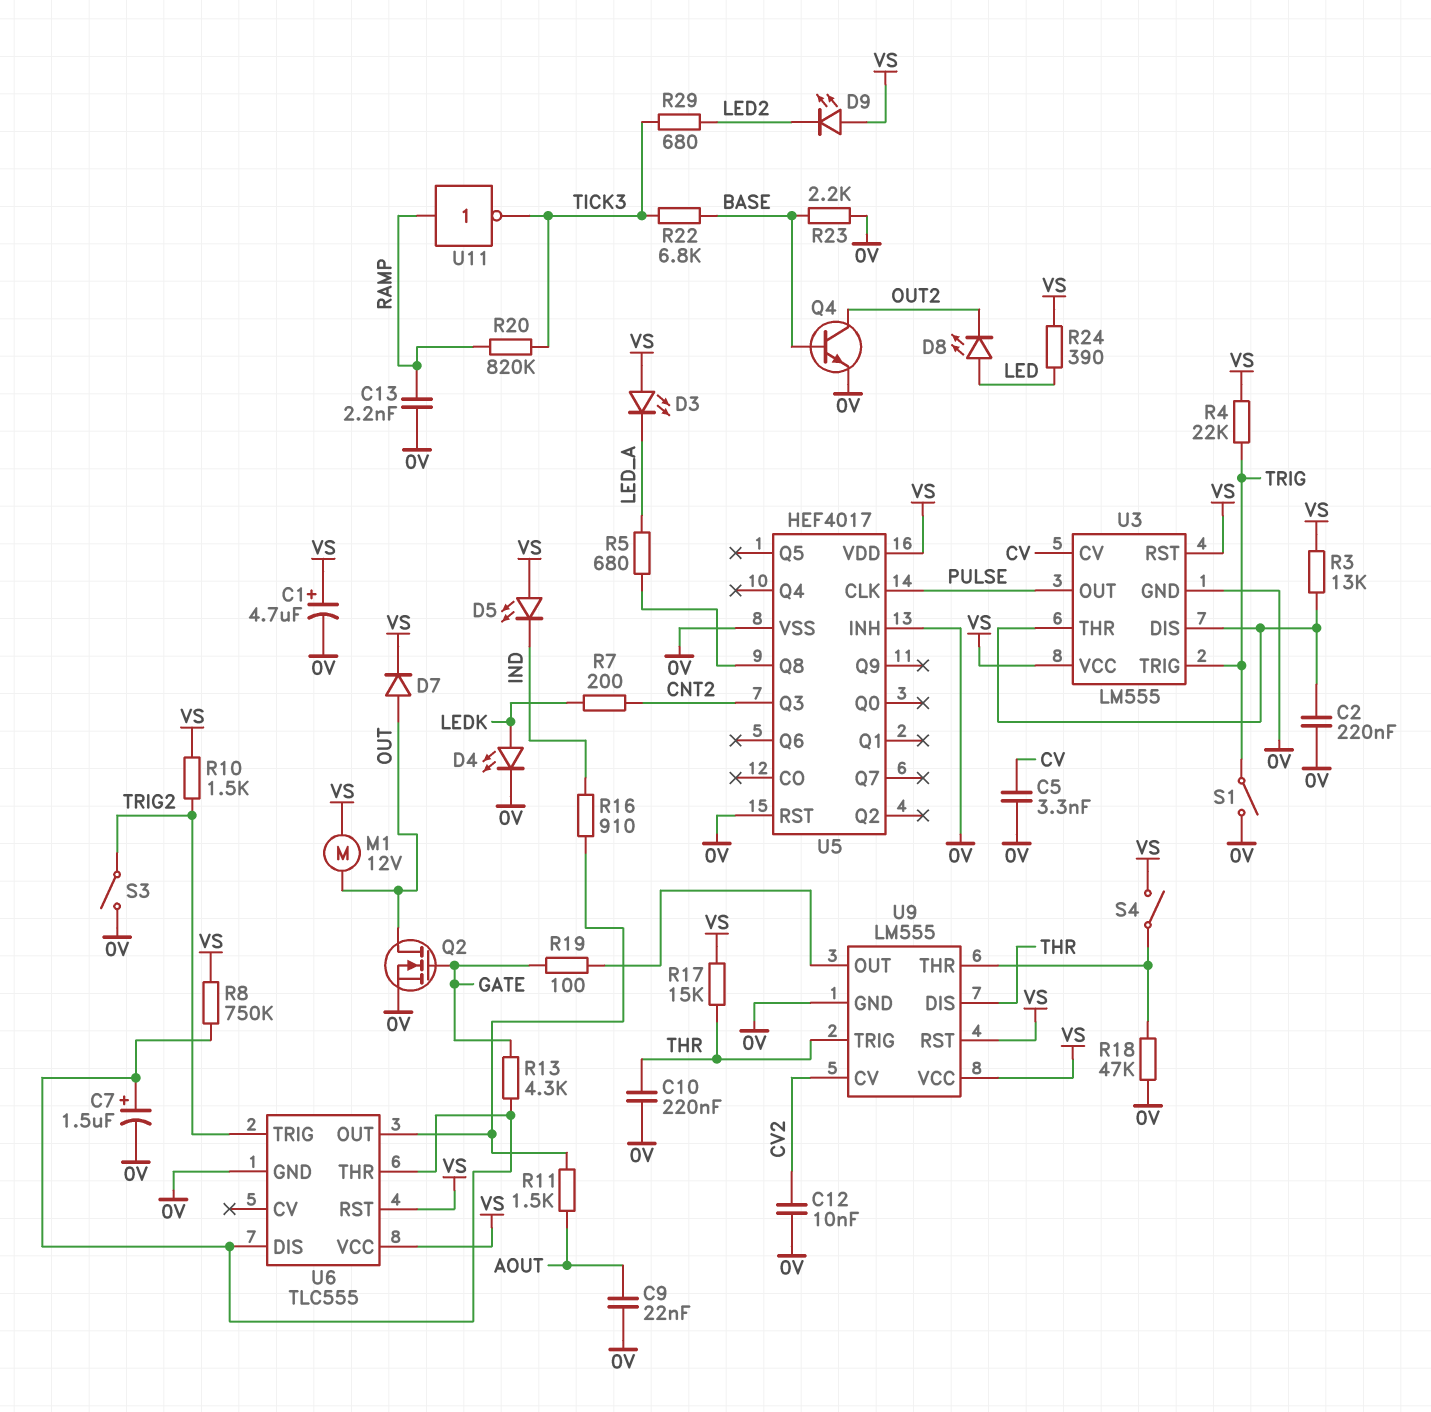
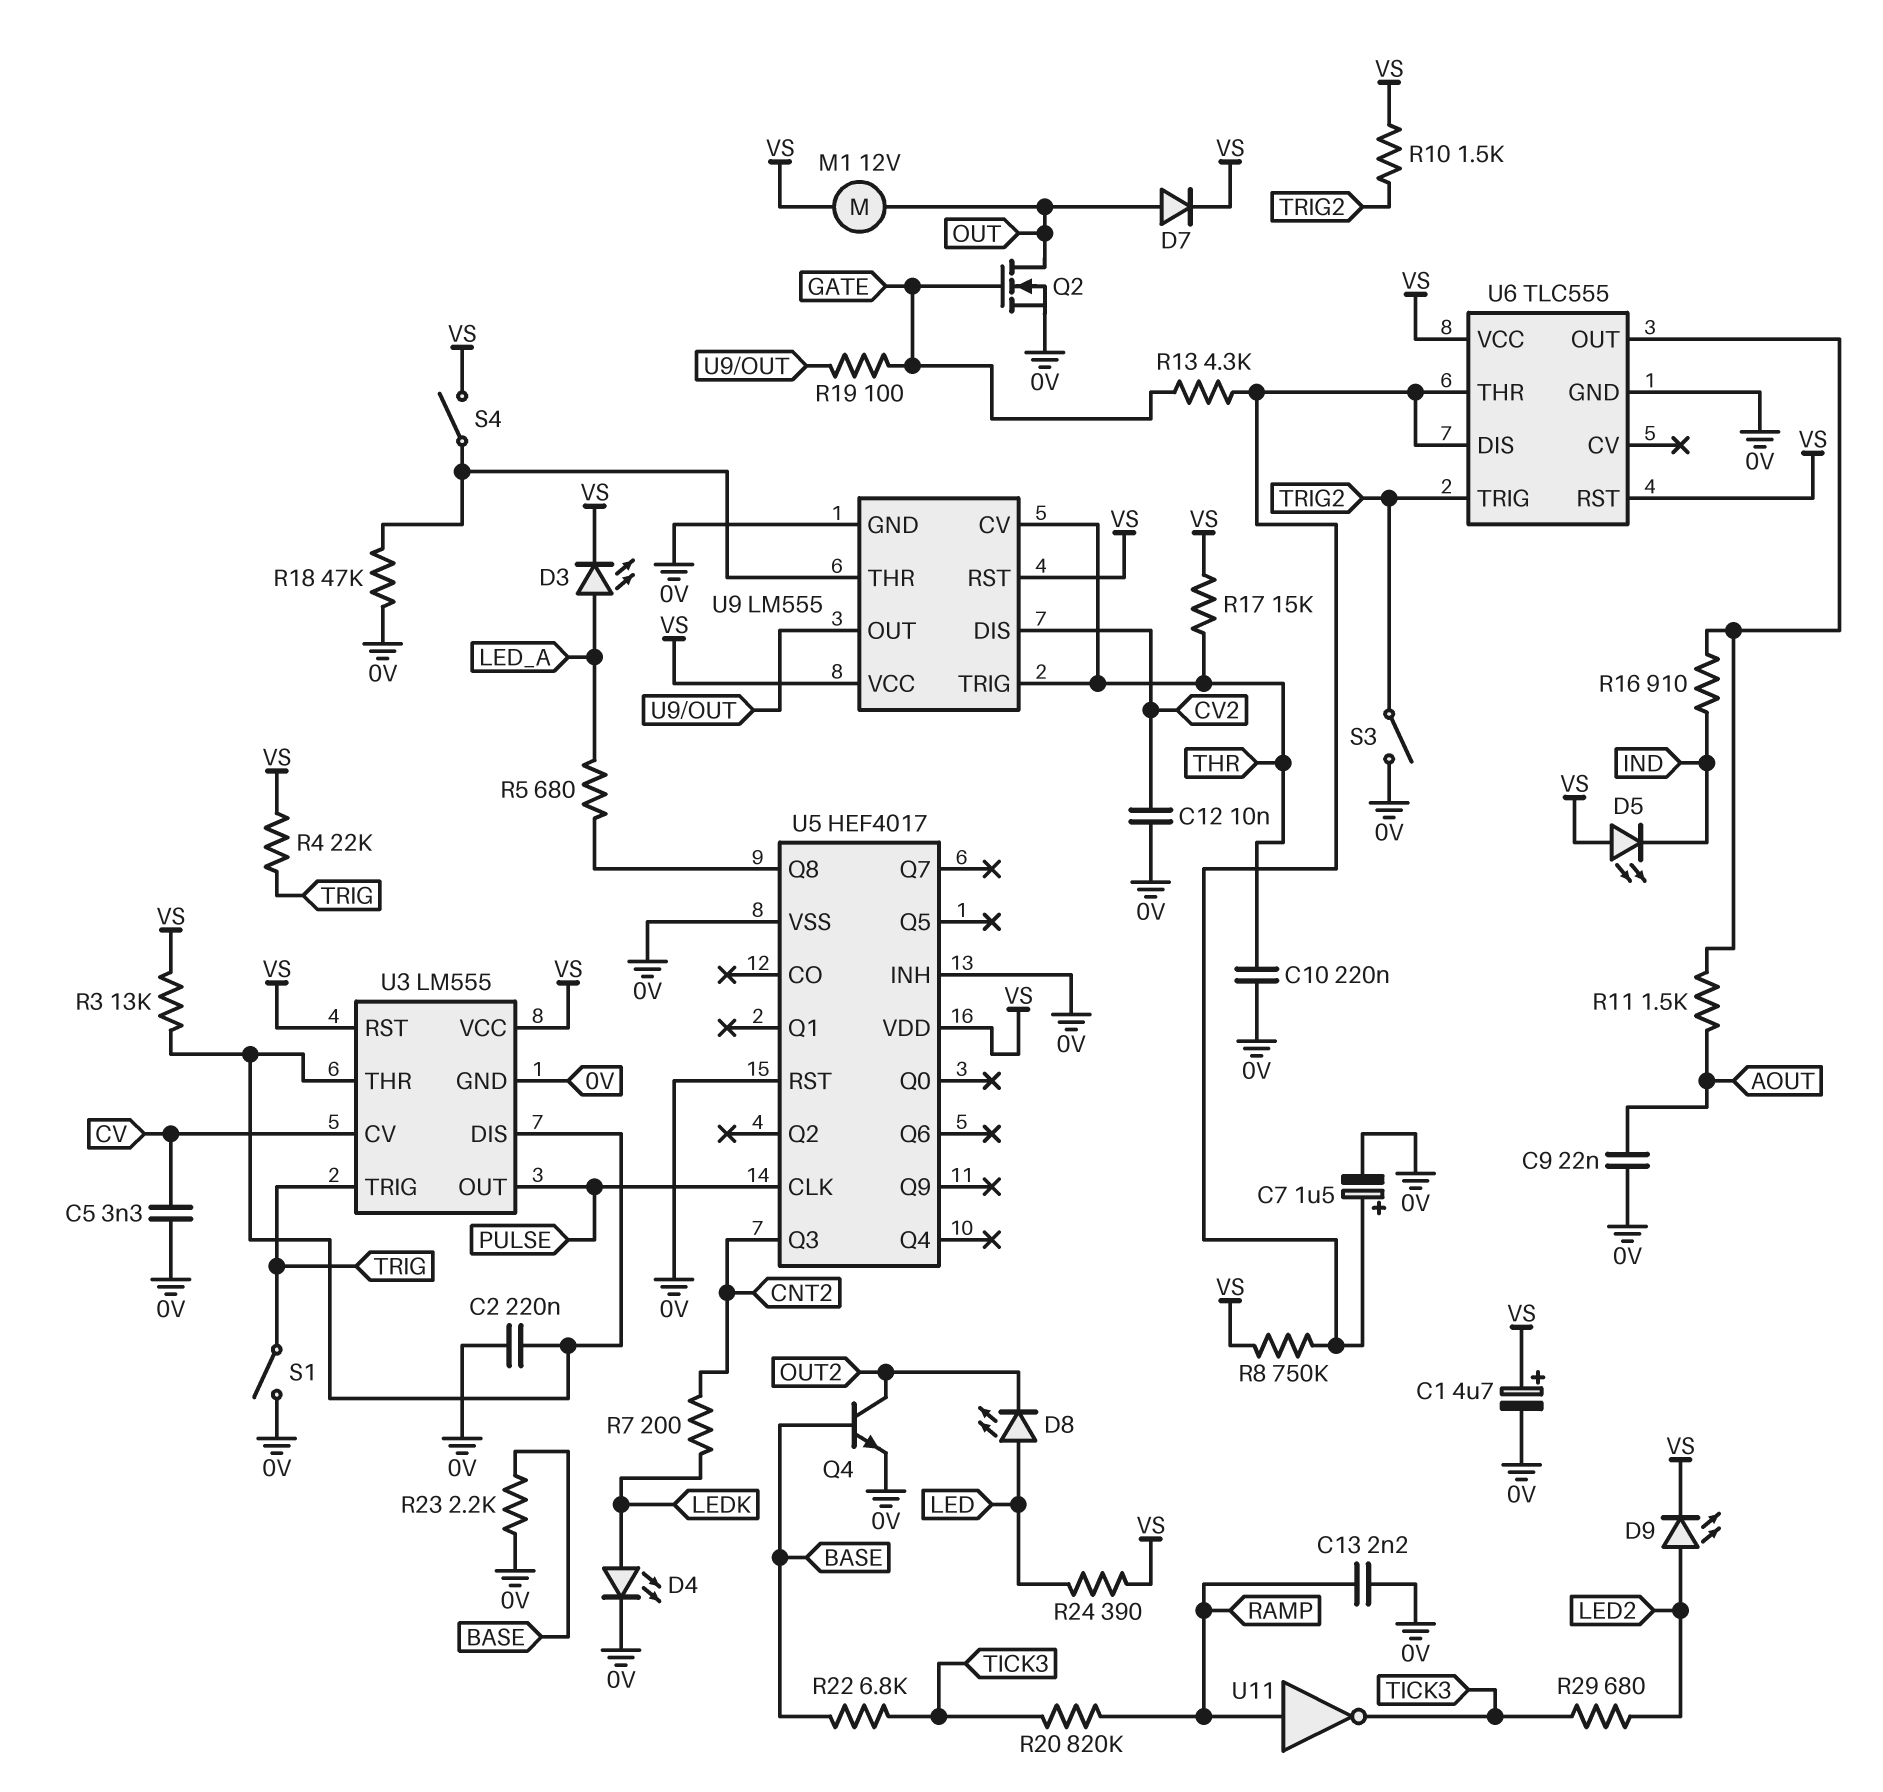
D3: LED (A VS, K LED_A) -> LED (A LED_A, K VS)
D9: LED (A VS, K LED2) -> LED (A LED2, K VS)
U9 pin CV: CV2 -> THR
U9 pin DIS: THR -> CV2

